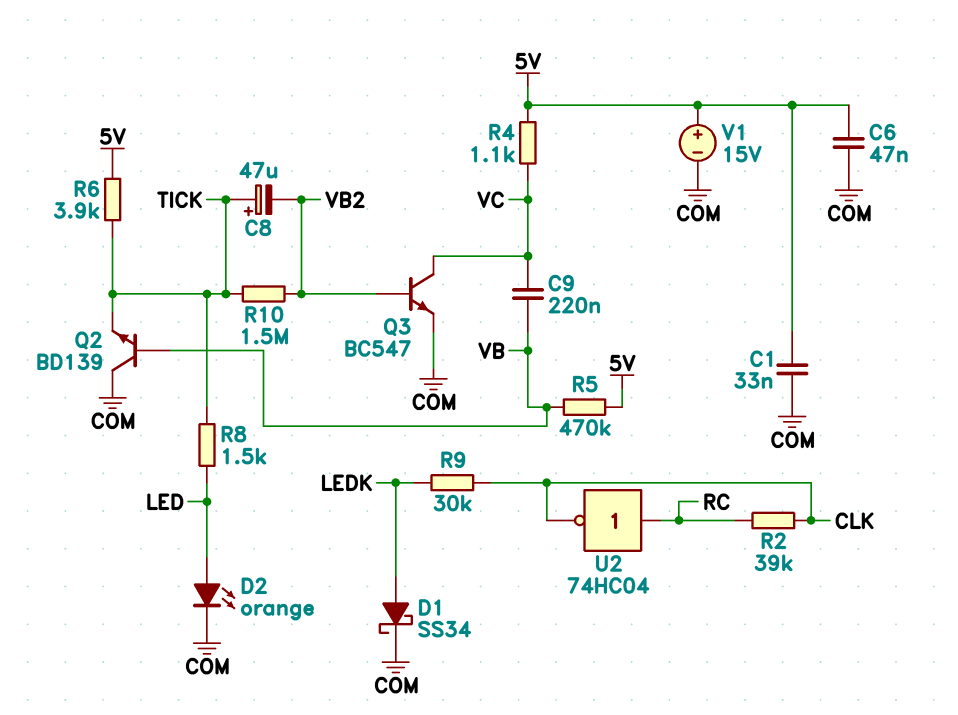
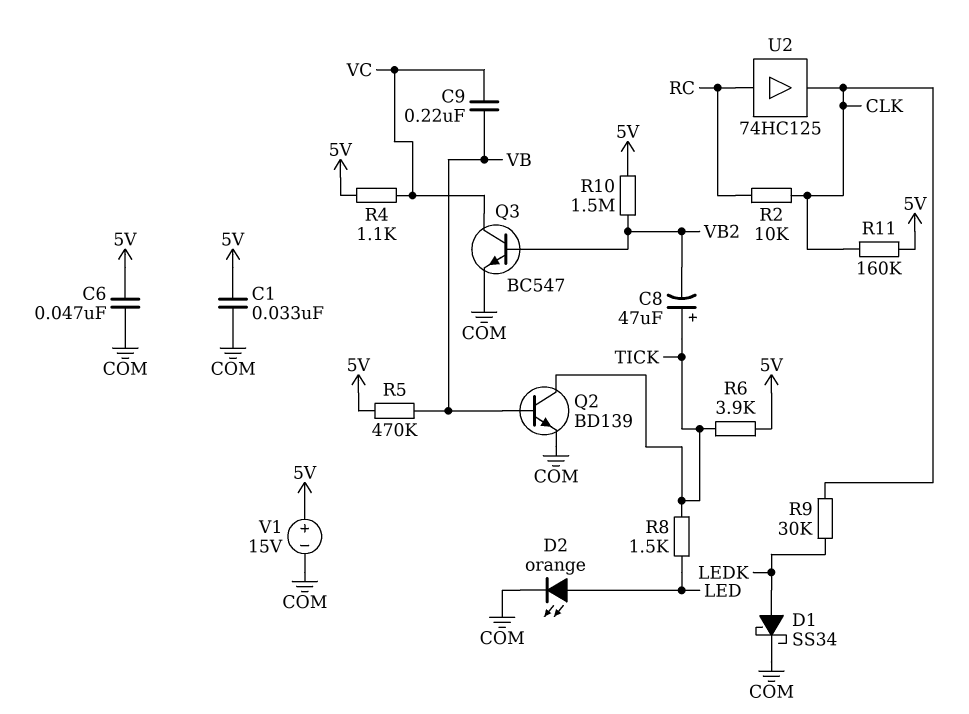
Q2: NPN BD139 (B VB, C COM, E TICK) -> NPN BD139 (B VB, C TICK, E COM)
R2: 39k (CLK, RC) -> 10k (CLK, RC)
R10: 1.5M (TICK, VB2) -> 1.5M (5V, VB2)
R11: none -> 160k (5V, CLK)
U2: NOT 74HC04 (in RC, out CLK) -> buffer 74HC125 (in RC, out CLK)

